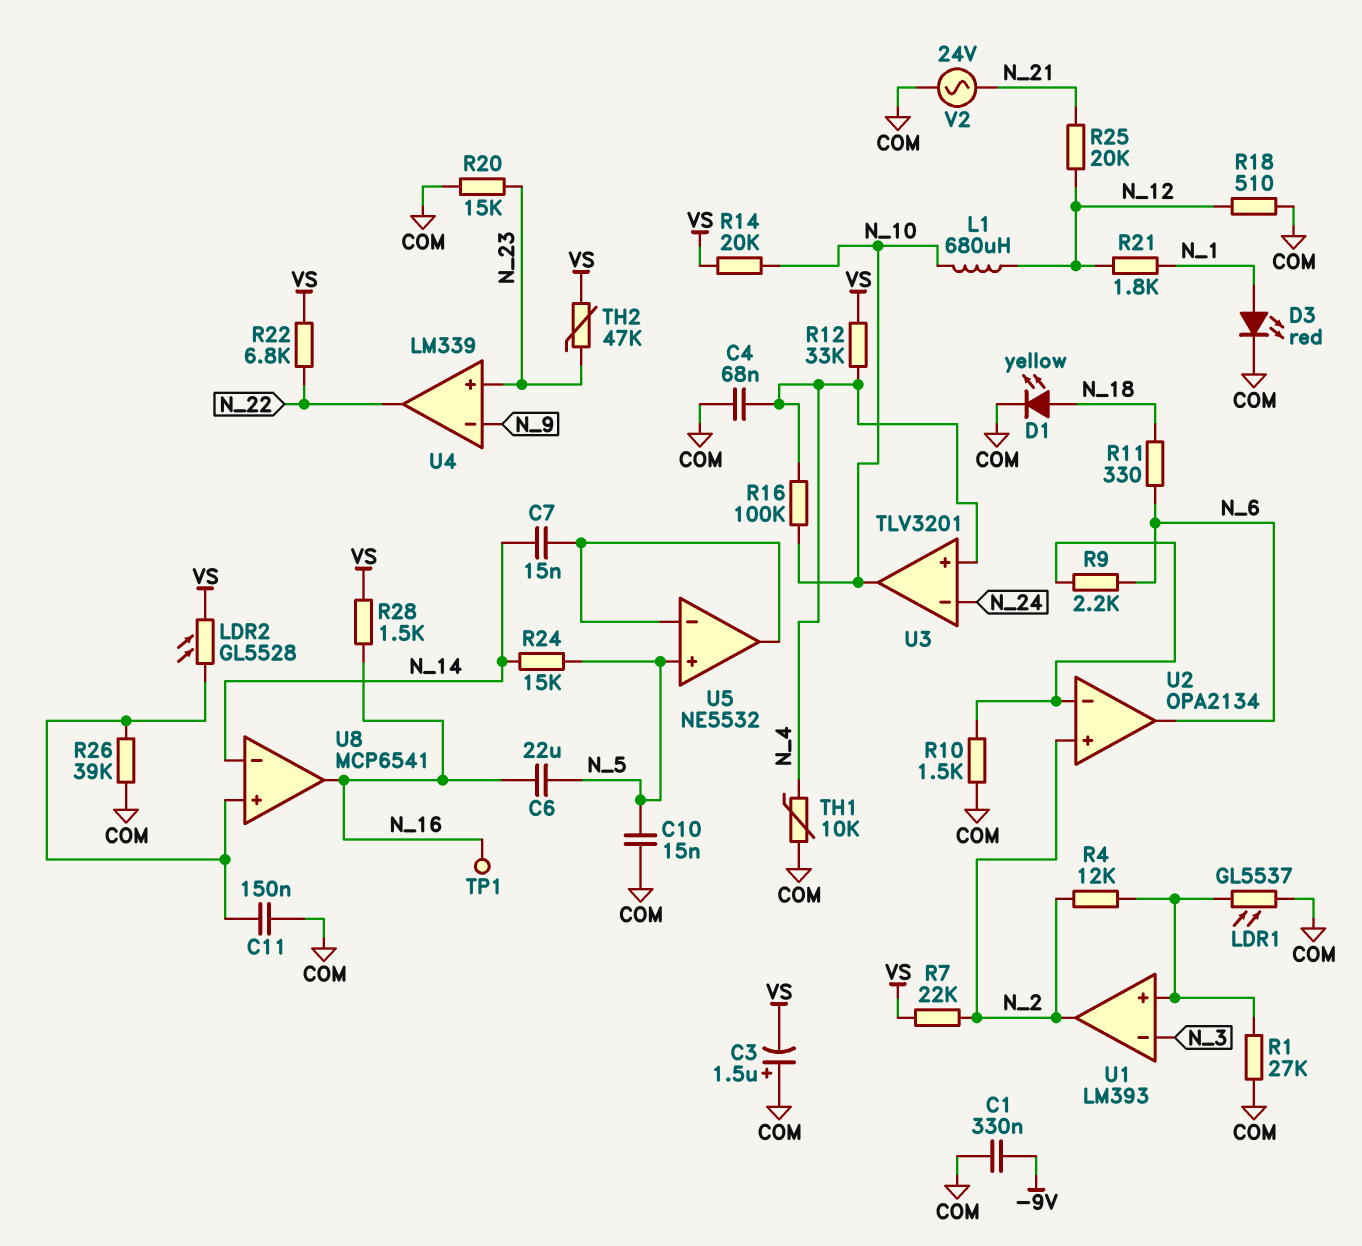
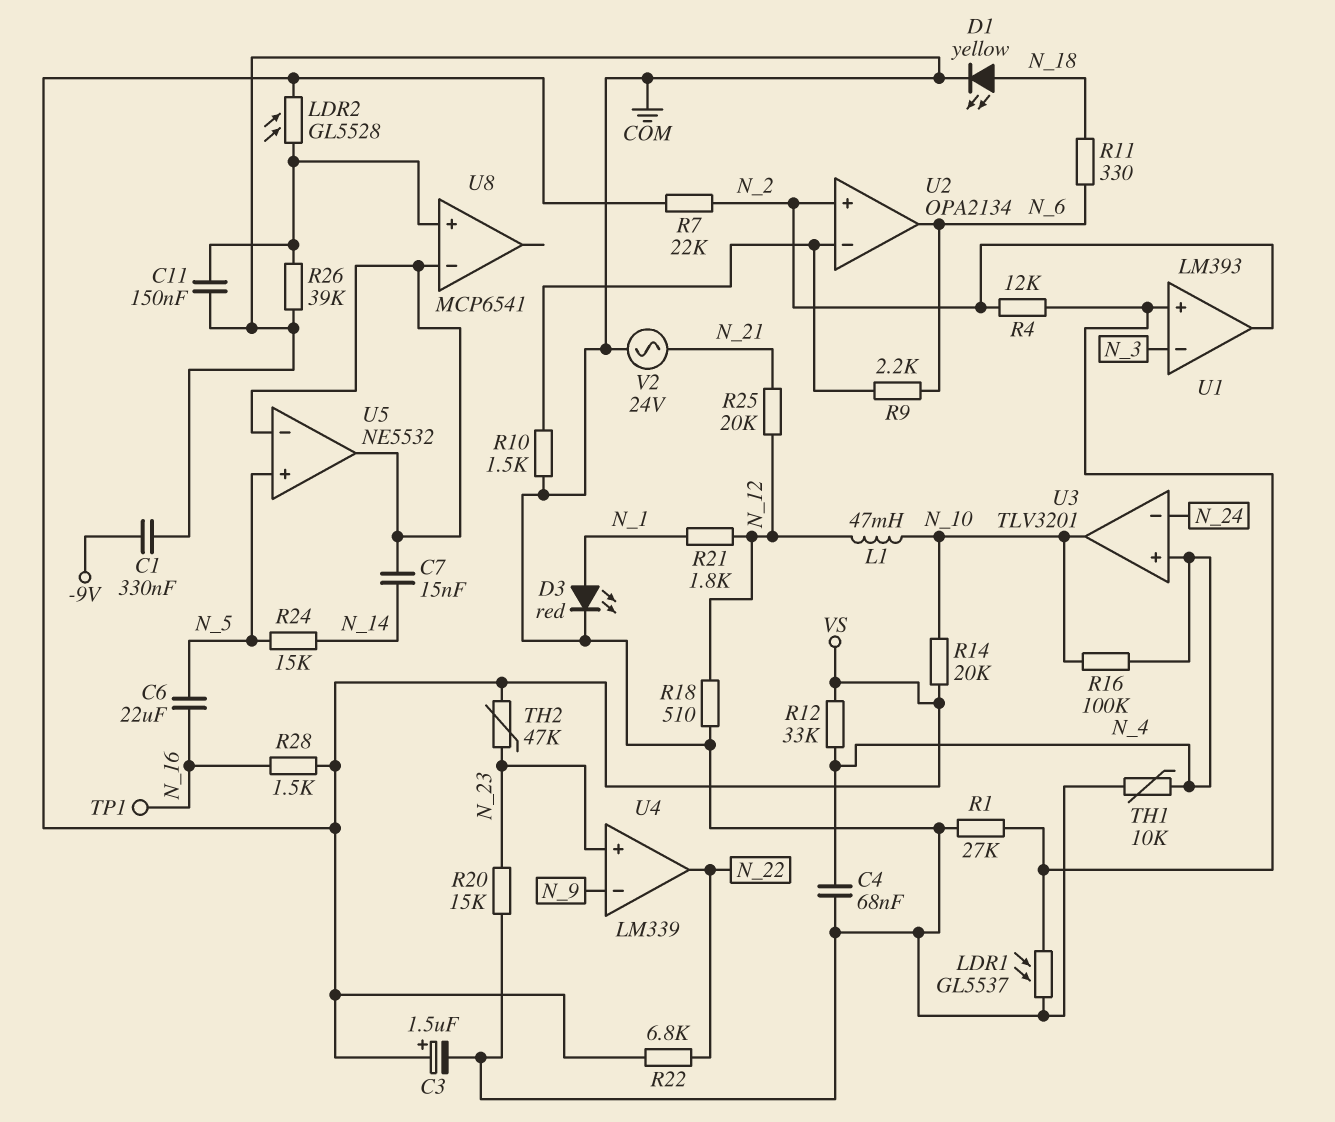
C3: 1.5uF (plus COM, minus VS) -> 1.5uF (plus VS, minus COM)
C10: 15nF (COM, N_5) -> none
L1: 680uH (N_10, N_12) -> 47mH (N_10, N_12)
U8 pin in-: N_14 -> U5/in-
U8 pin out: N_16 -> none

